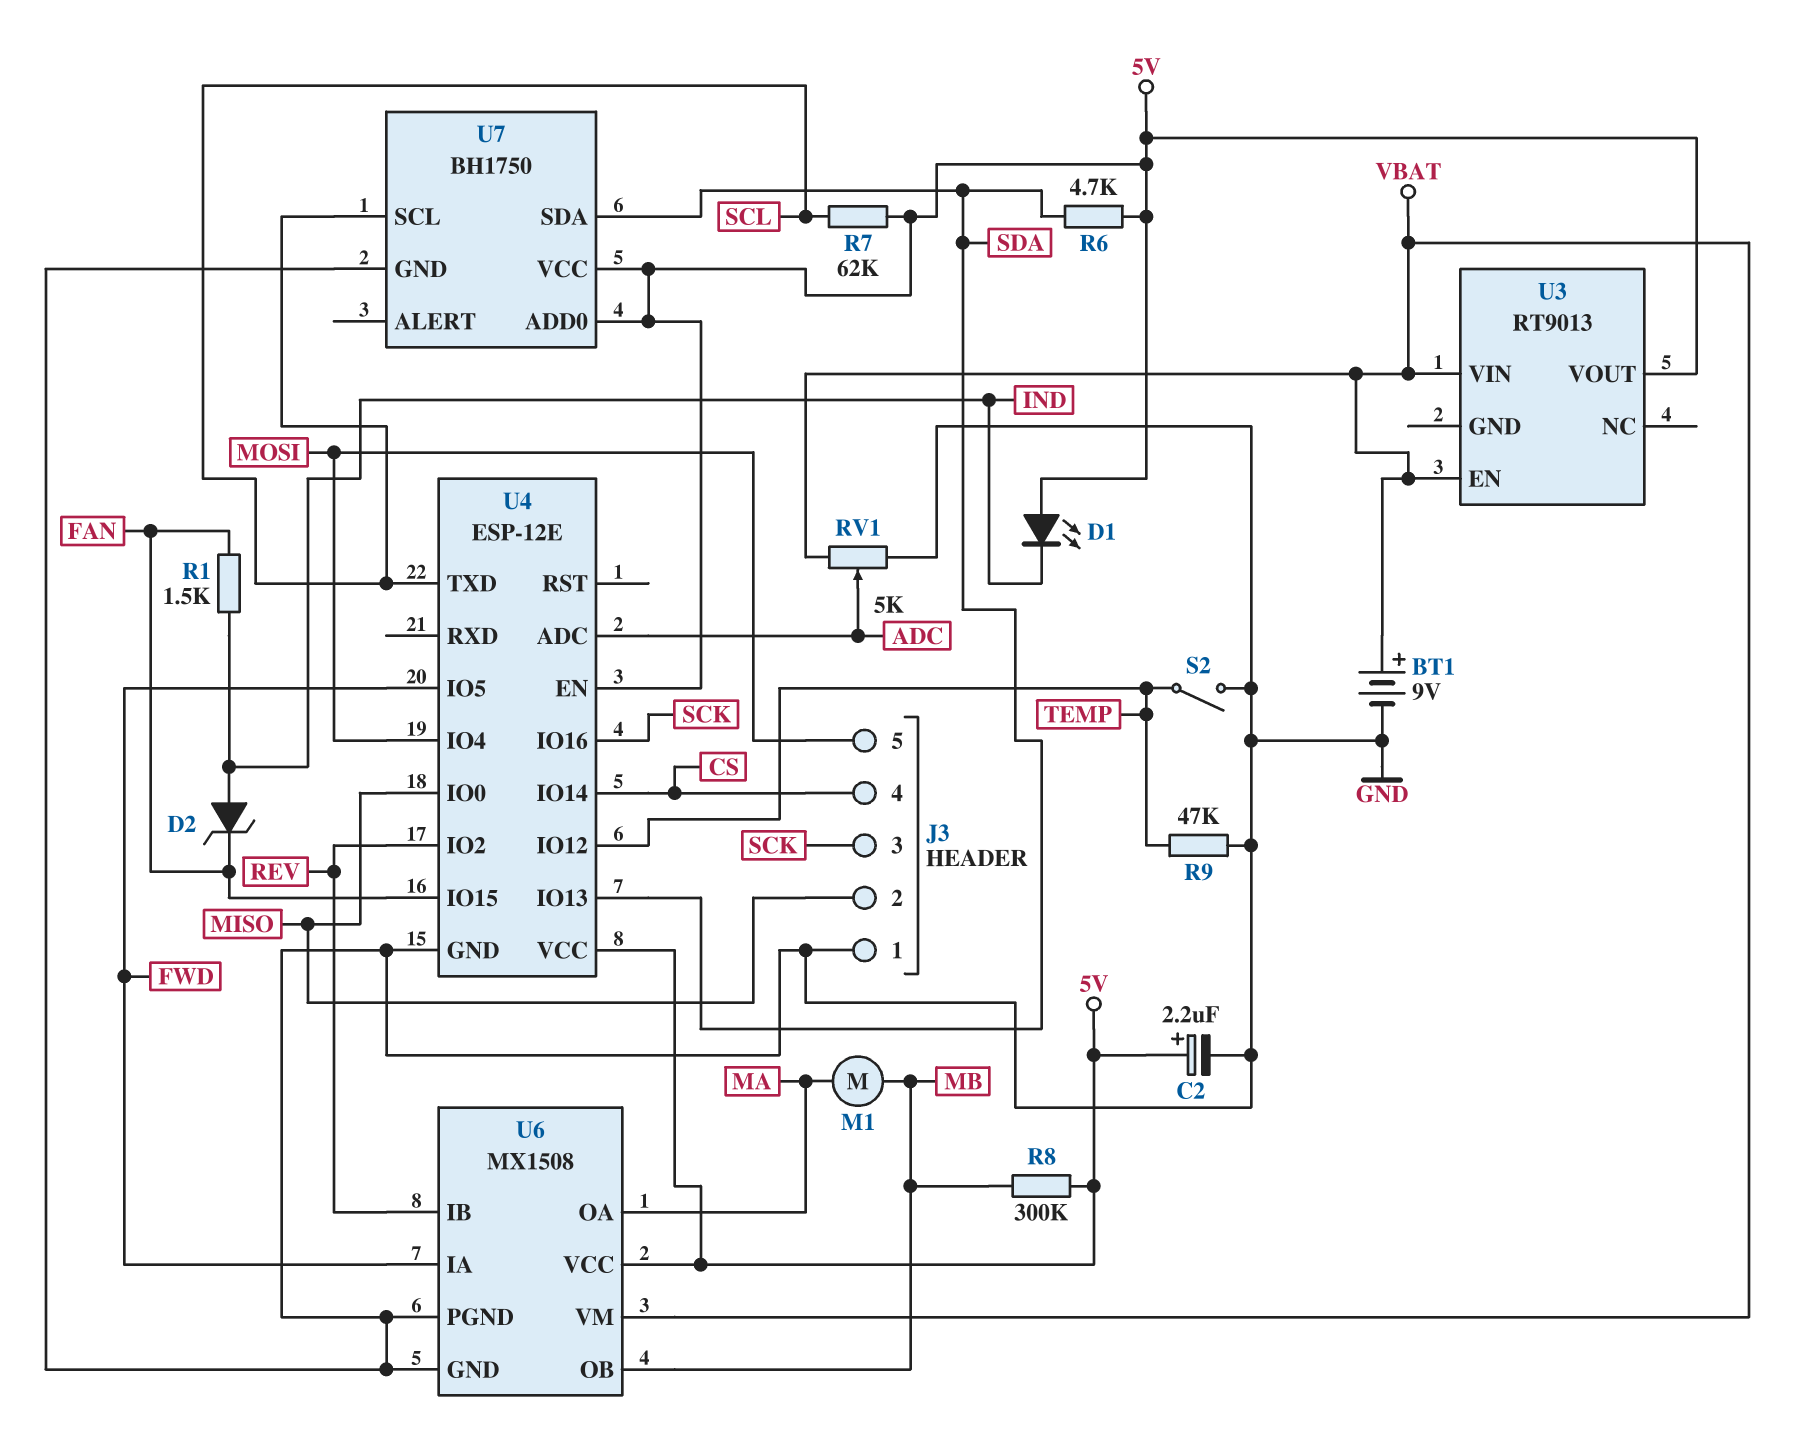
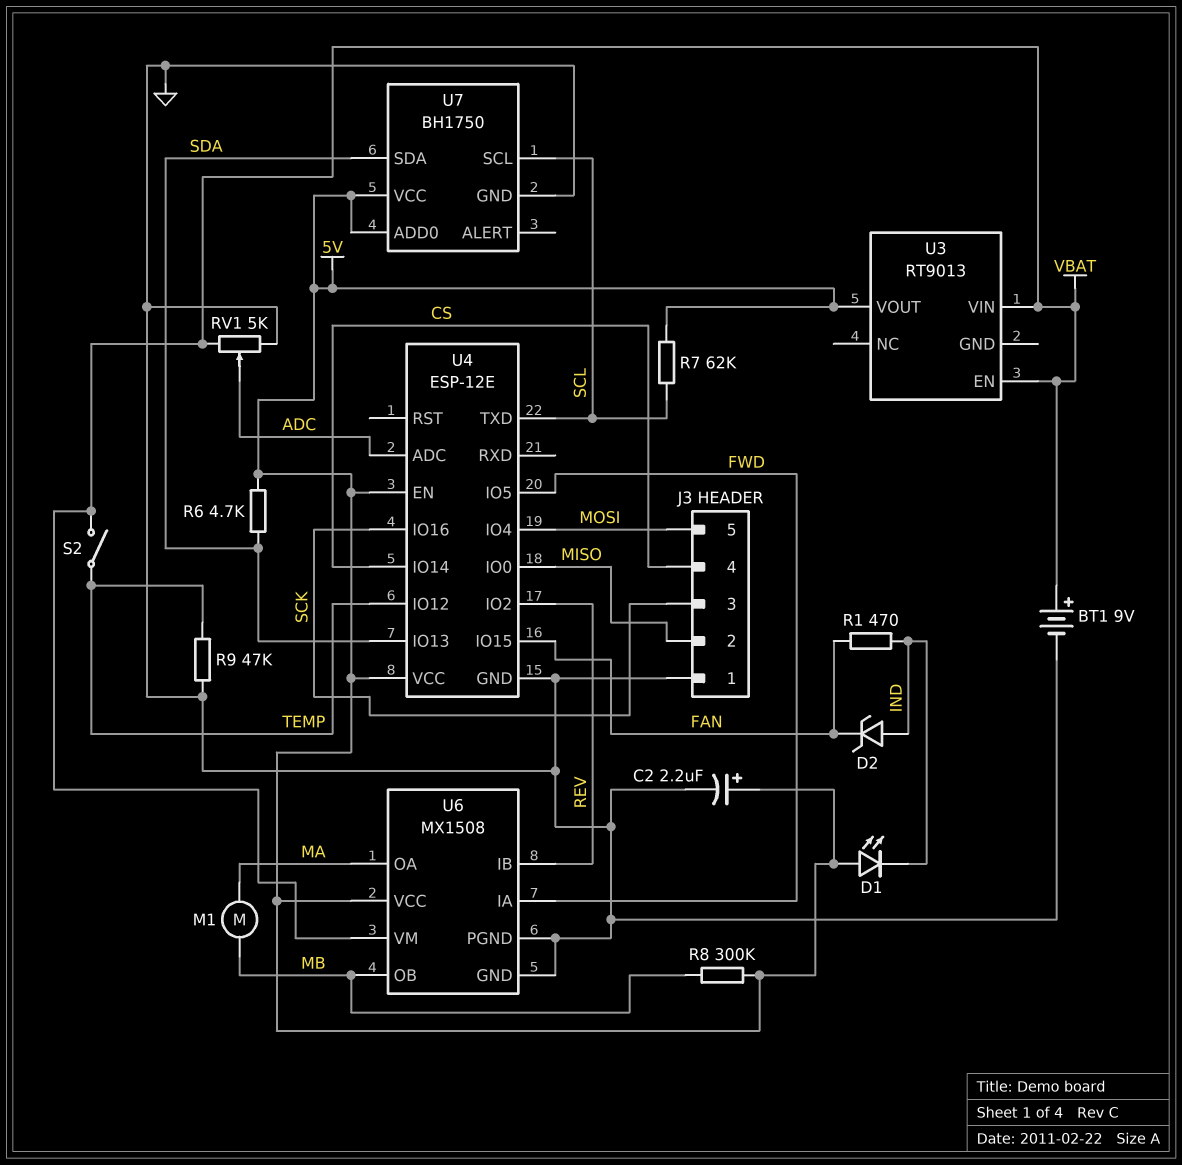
R1: 1.5k (FAN, IND) -> 470 (FAN, IND)
S2: switch (GND, TEMP) -> switch (TEMP, VBAT)

